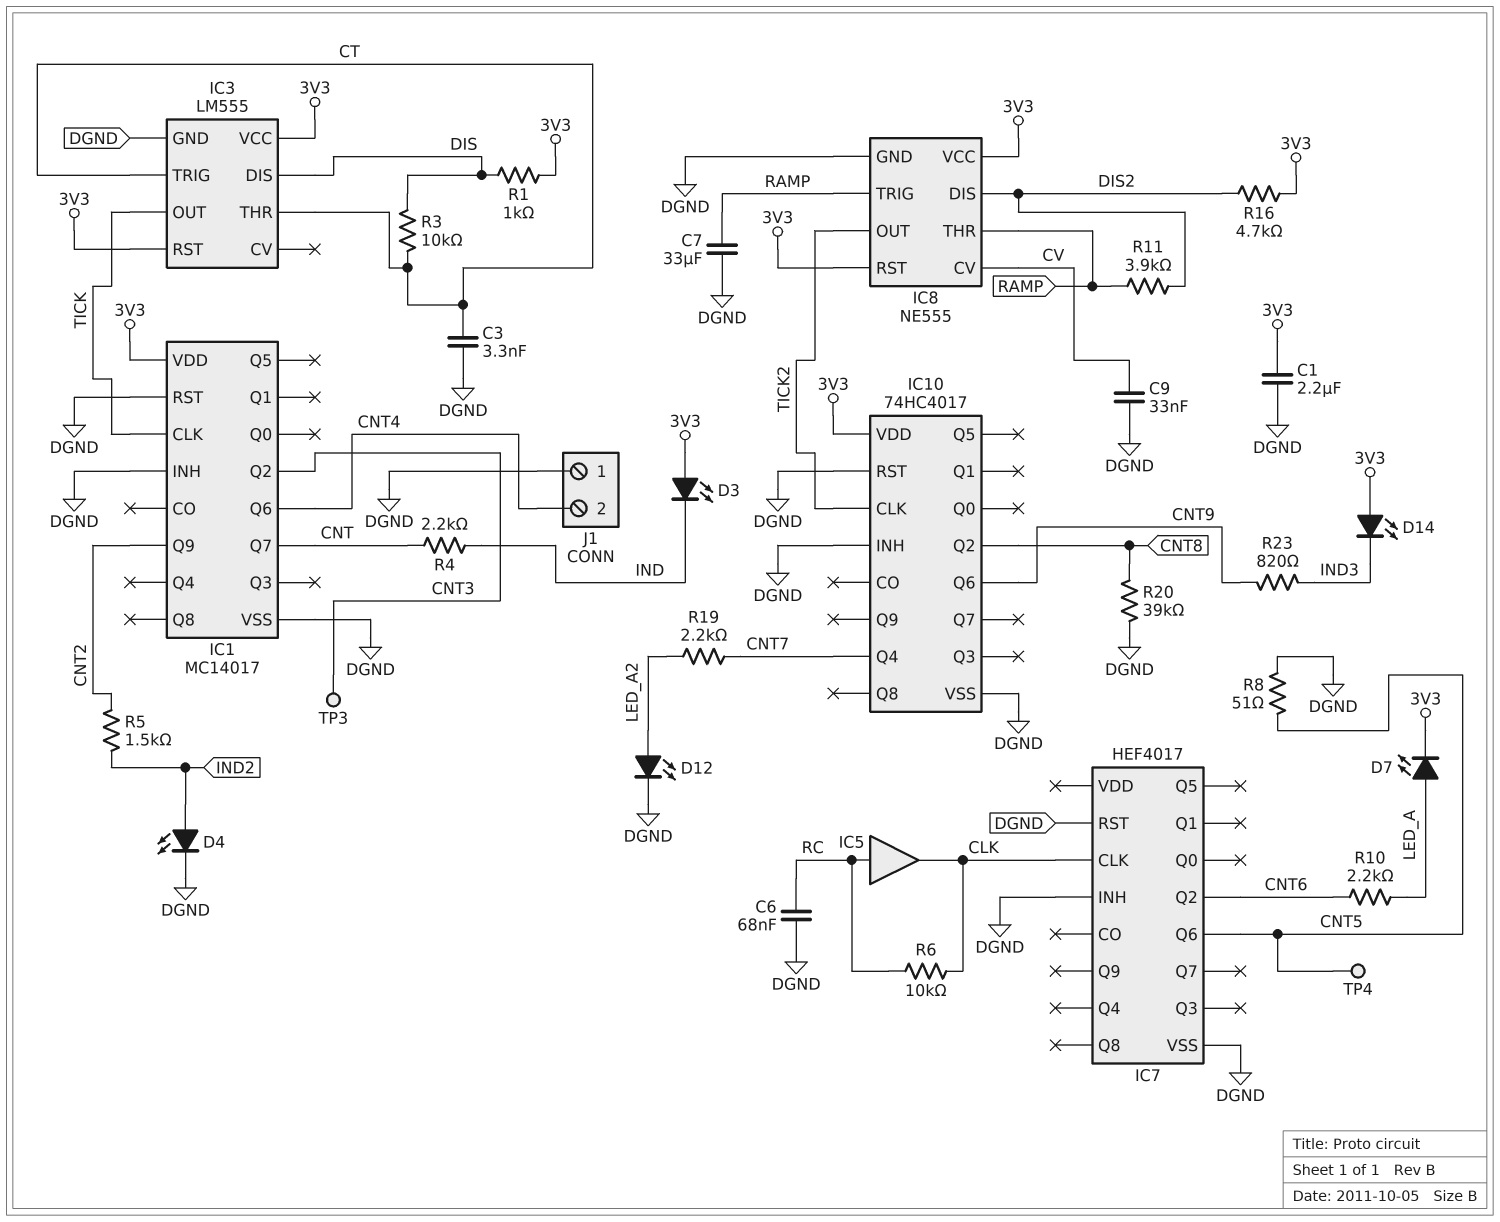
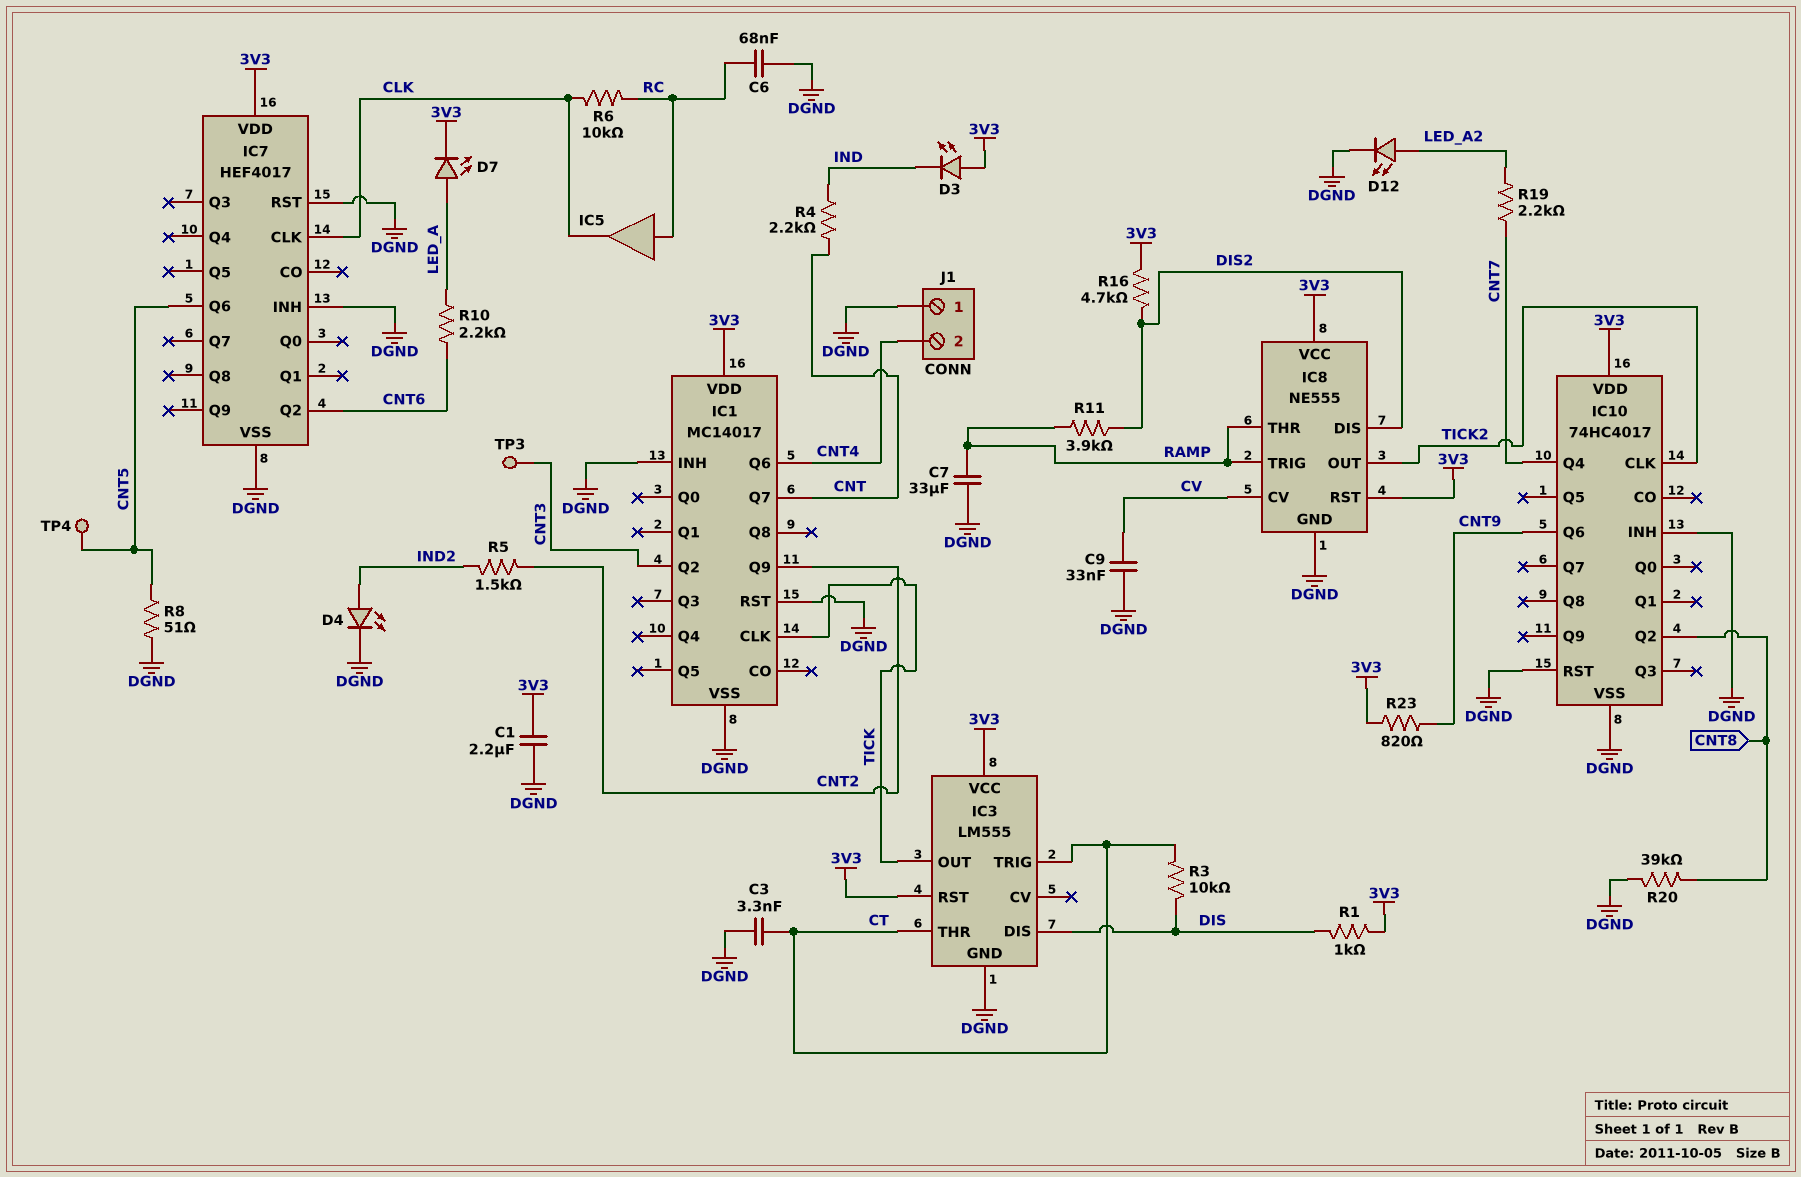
D14: LED (A 3V3, K IND3) -> none
IC7 pin VDD: none -> 3V3
R23: 820 (CNT9, IND3) -> 820 (3V3, CNT9)

